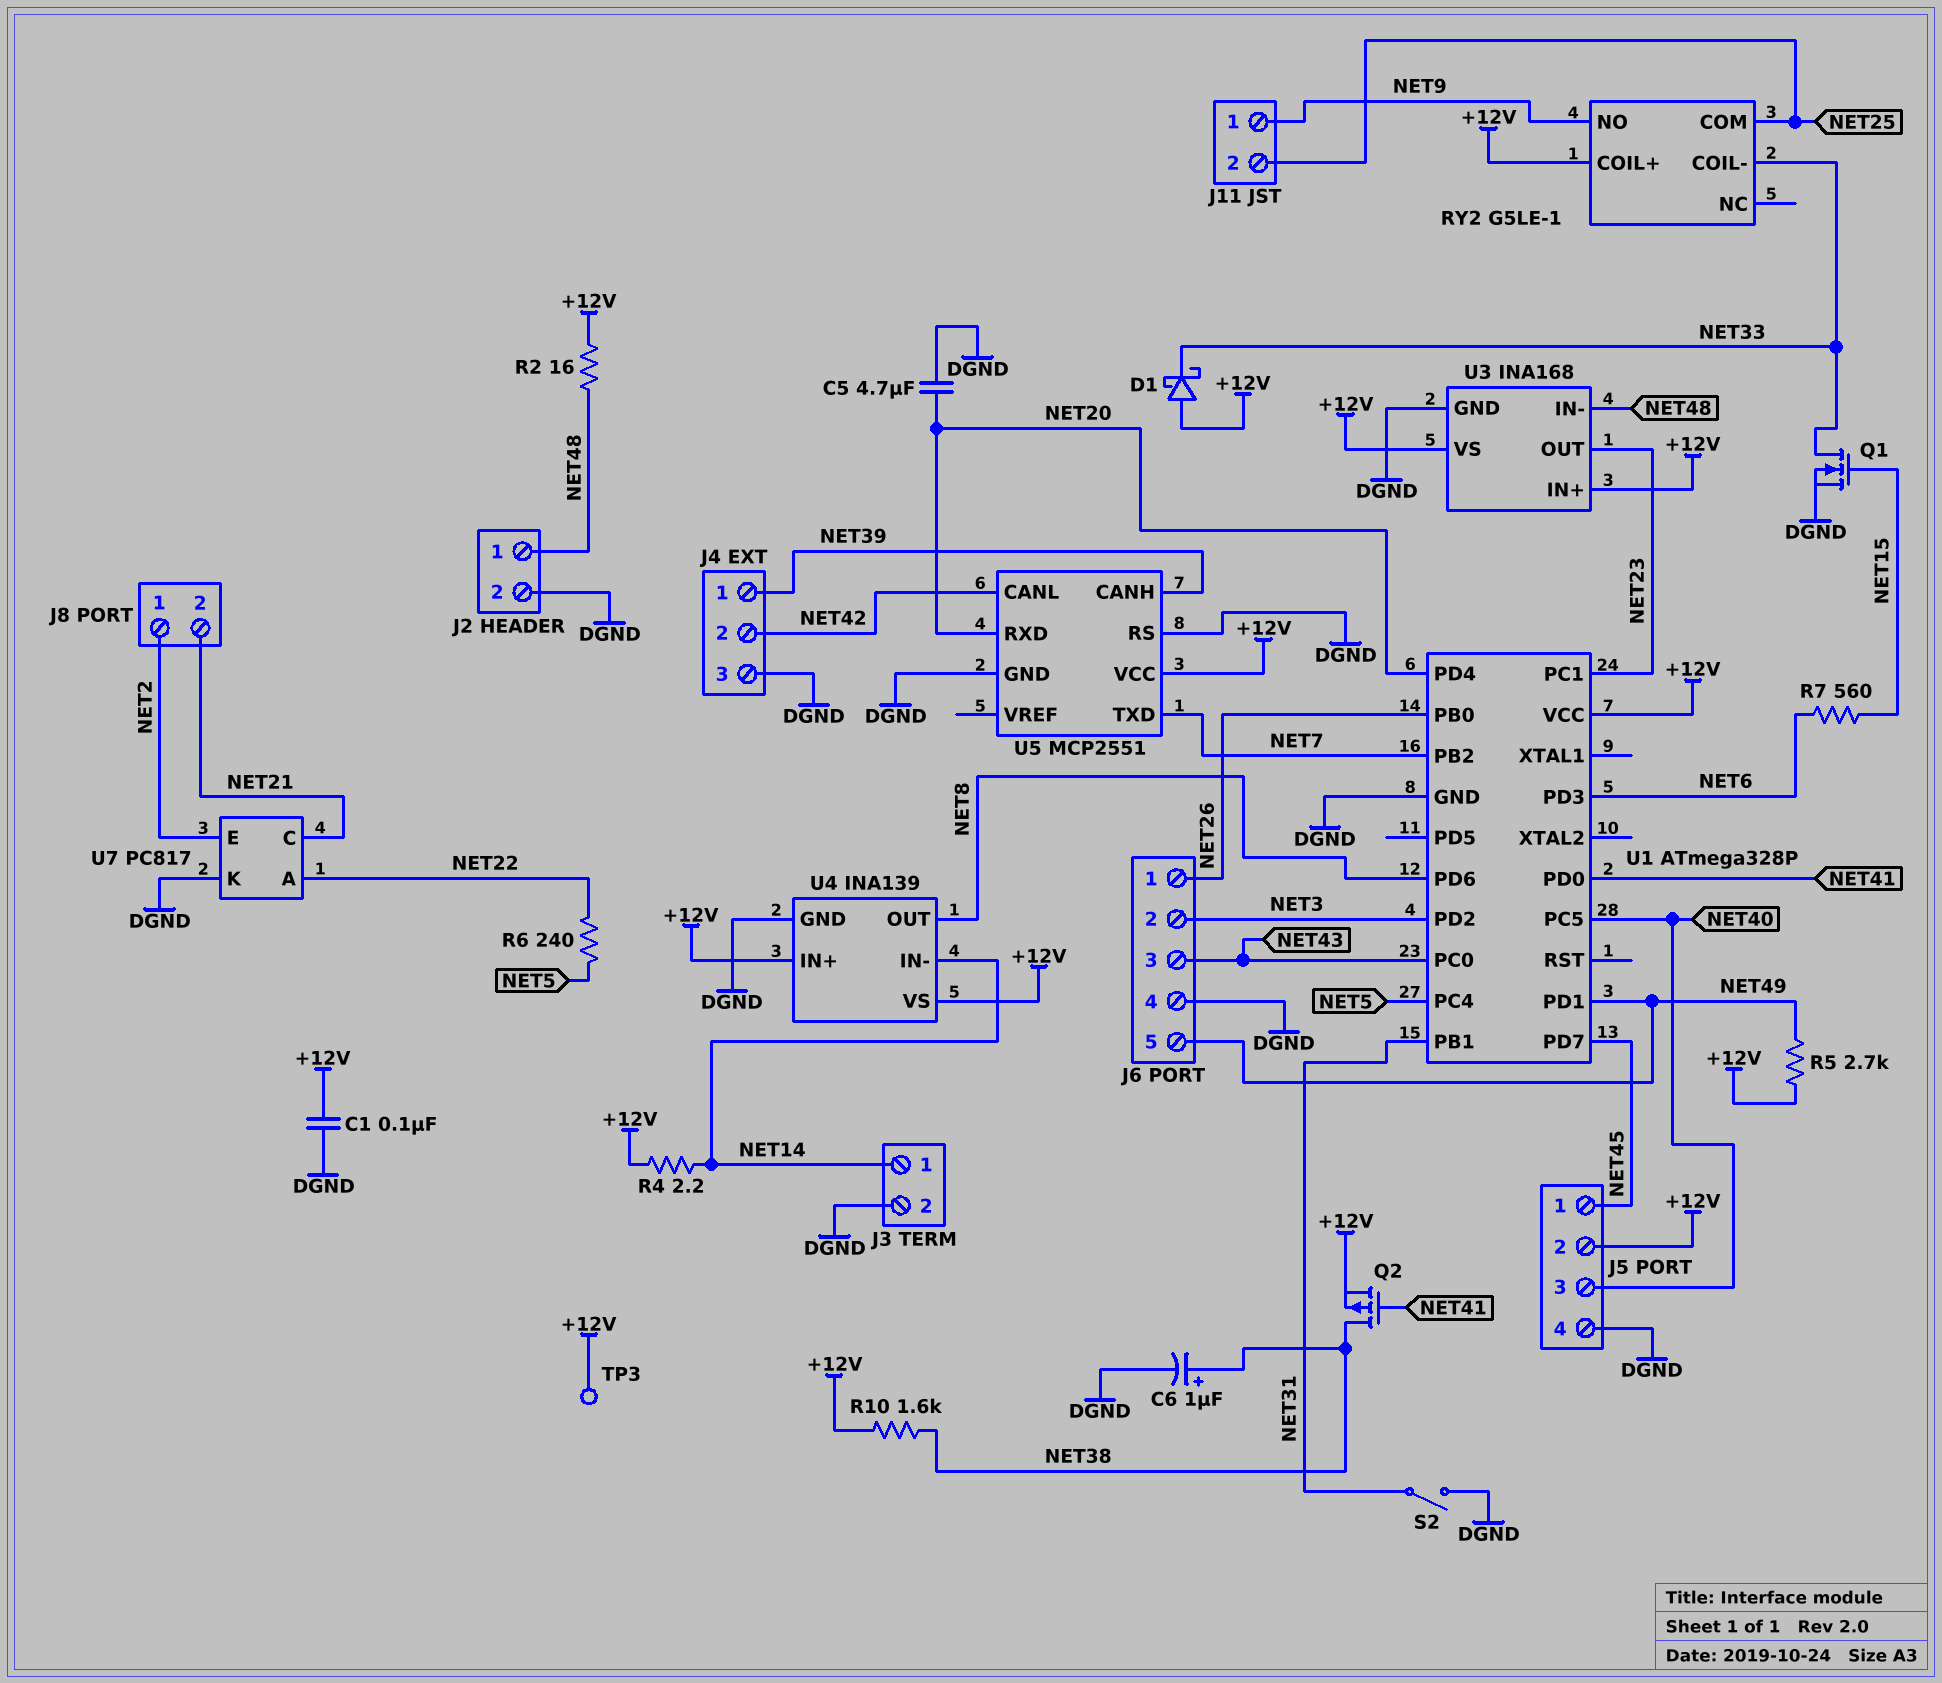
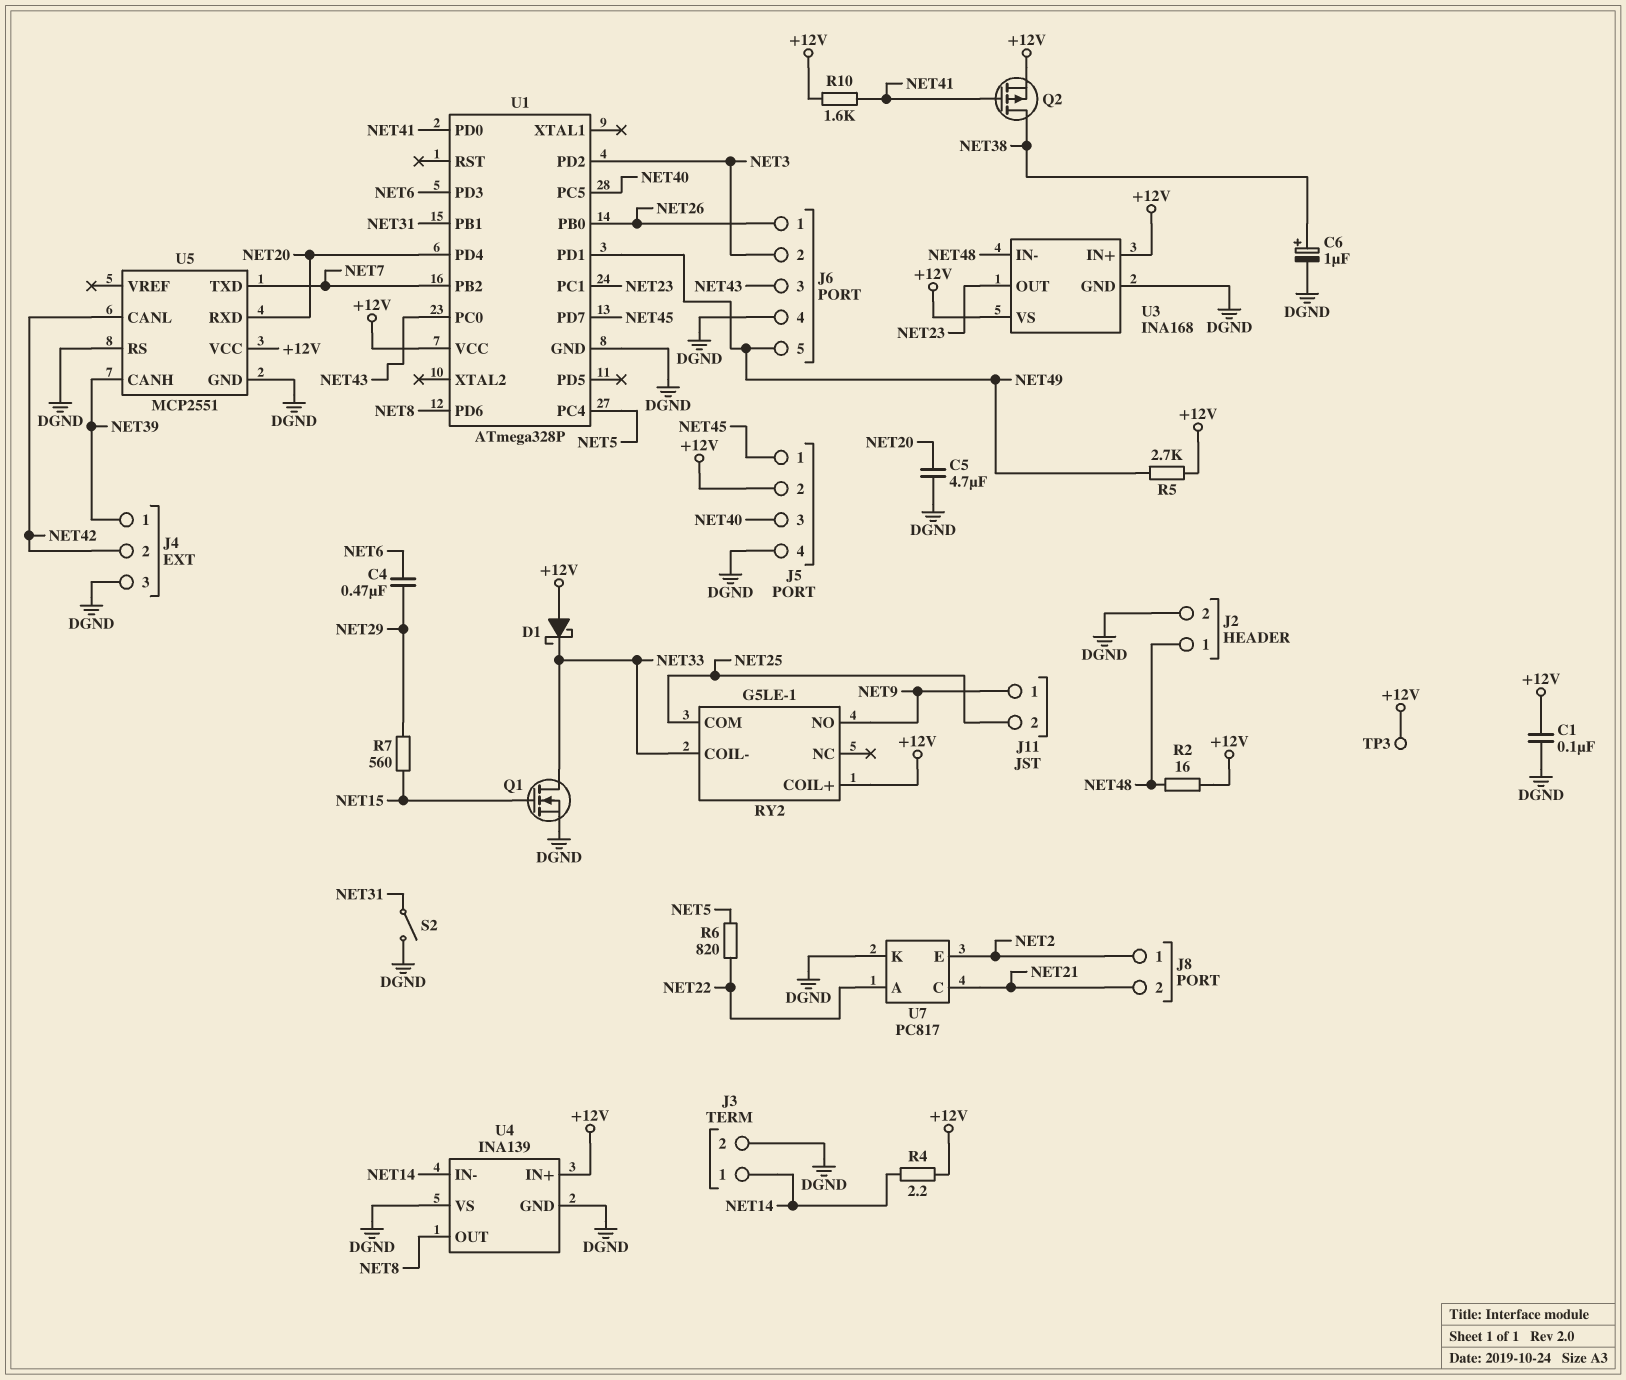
C4: none -> 470nF (NET6, NET29)
R6: 240 (NET5, NET22) -> 820 (NET5, NET22)
R7: 560 (NET6, NET15) -> 560 (NET15, NET29)
R10: 1.6k (+12V, NET38) -> 1.6k (+12V, NET41)
U4 pin VS: +12V -> DGND

